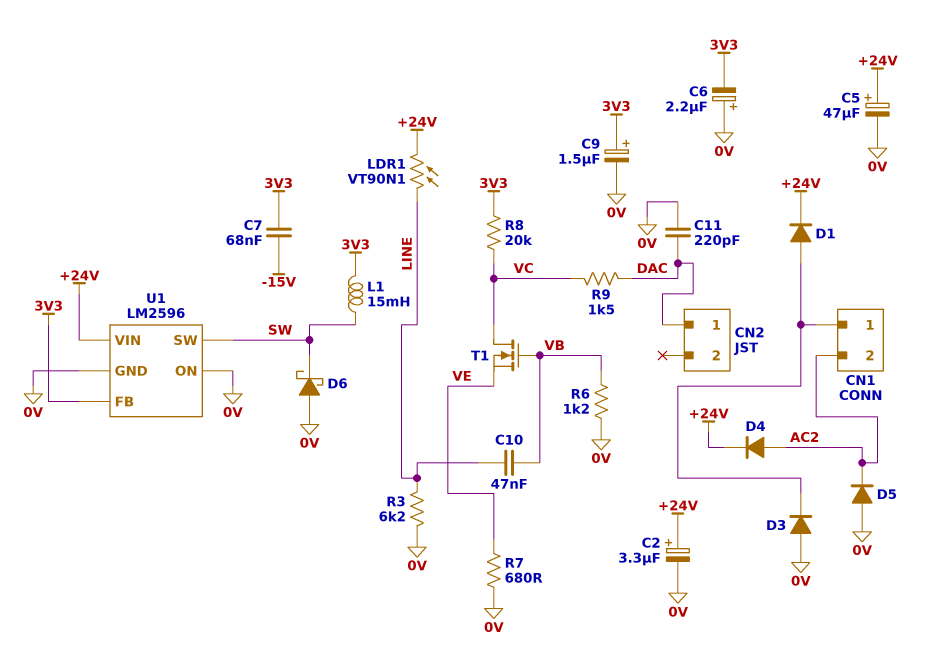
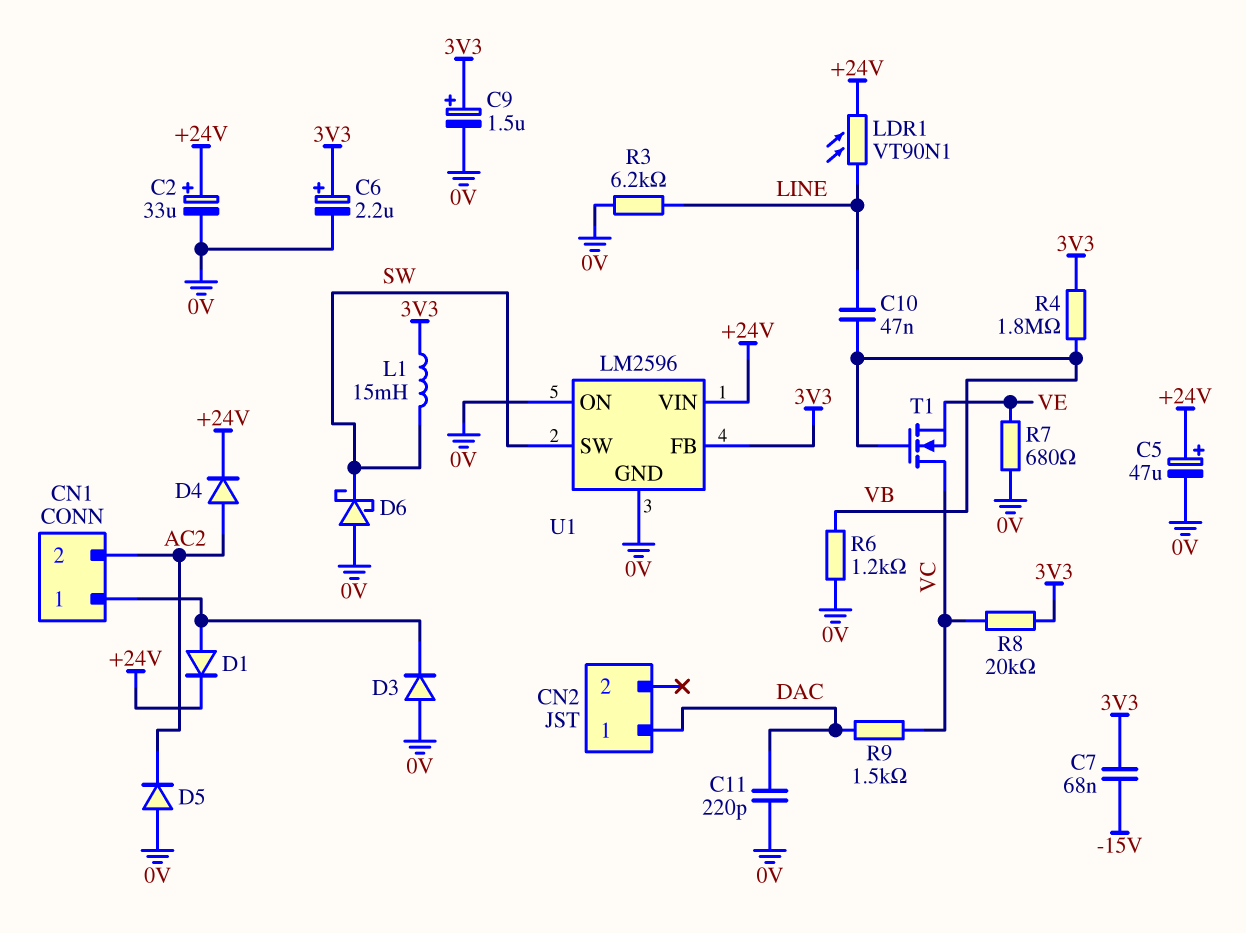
C2: 3.3uF (plus +24V, minus 0V) -> 33uF (plus +24V, minus 0V)
C6: 2.2uF (plus 0V, minus 3V3) -> 2.2uF (plus 3V3, minus 0V)
R4: none -> 1.8M (3V3, VB)

